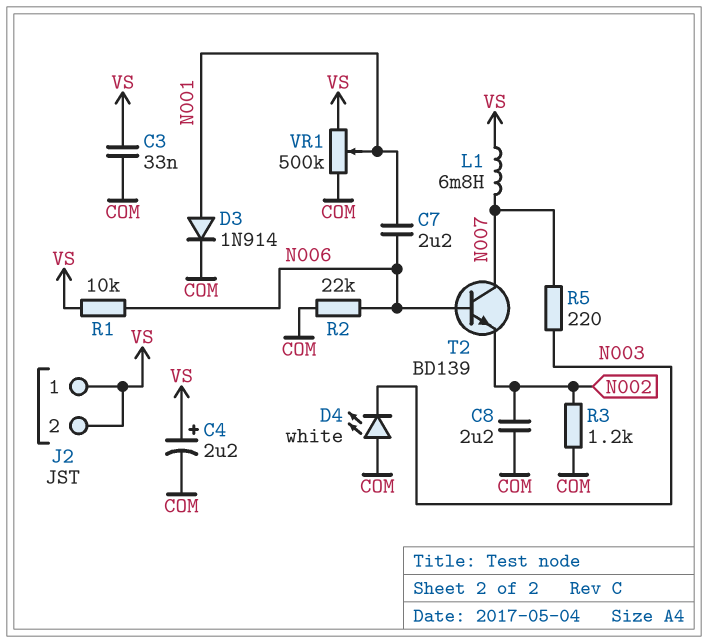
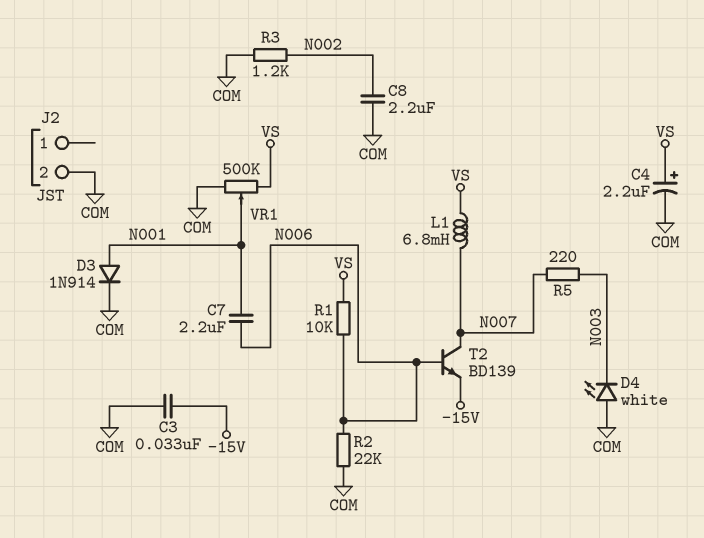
C3: 33nF (COM, VS) -> 33nF (-15V, COM)
J2 pin 1: VS -> none
J2 pin 2: VS -> COM
T2: NPN BD139 (B N006, C N007, E N002) -> NPN BD139 (B N006, C N007, E -15V)

